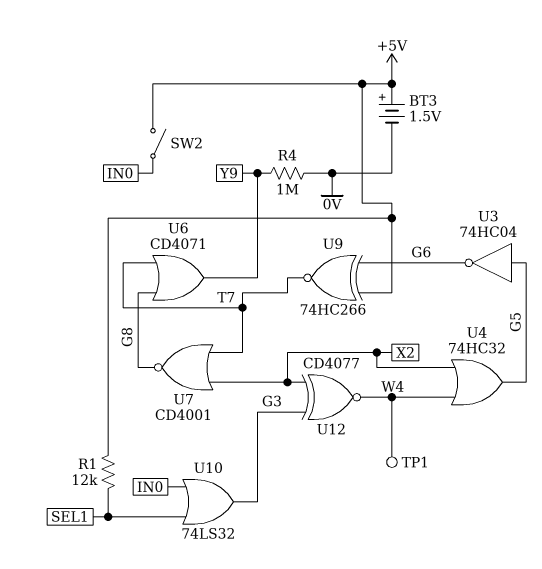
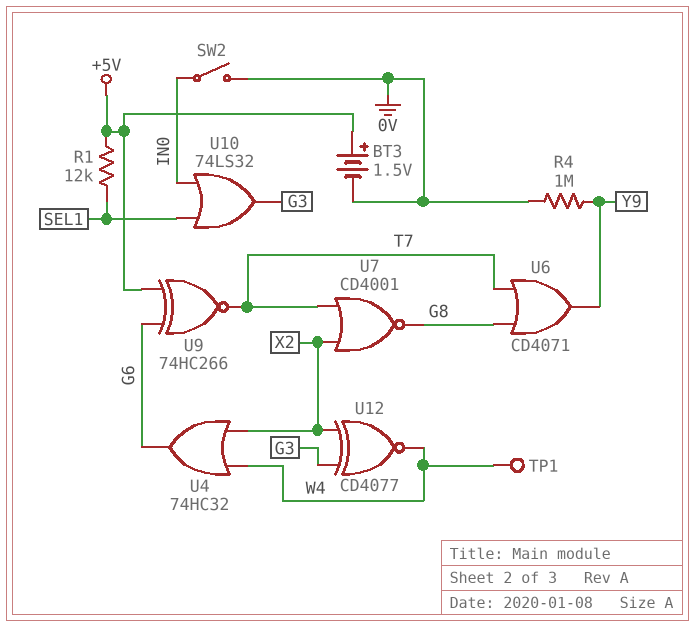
SW2: switch (+5V, IN0) -> switch (0V, IN0)
U3: NOT 74HC04 (in G5, out G6) -> none
U4: OR 74HC32 (in W4, in X2, out G5) -> OR 74HC32 (in W4, in X2, out G6)

